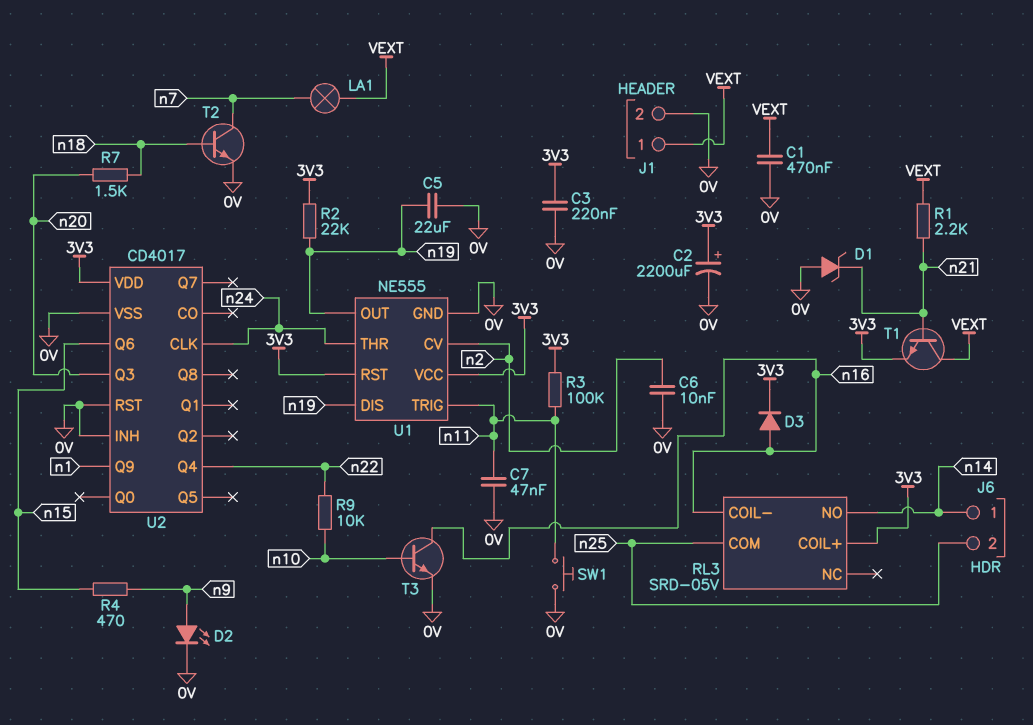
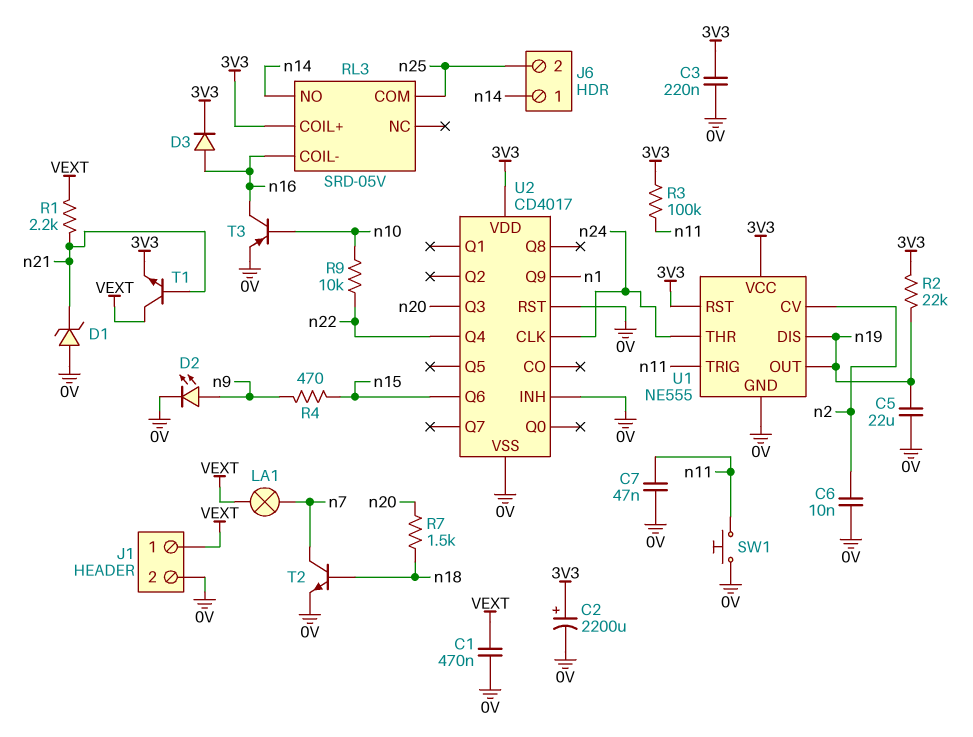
T3: NPN (B n10, C n16, E 0V) -> PNP (B n10, C n16, E 0V)

